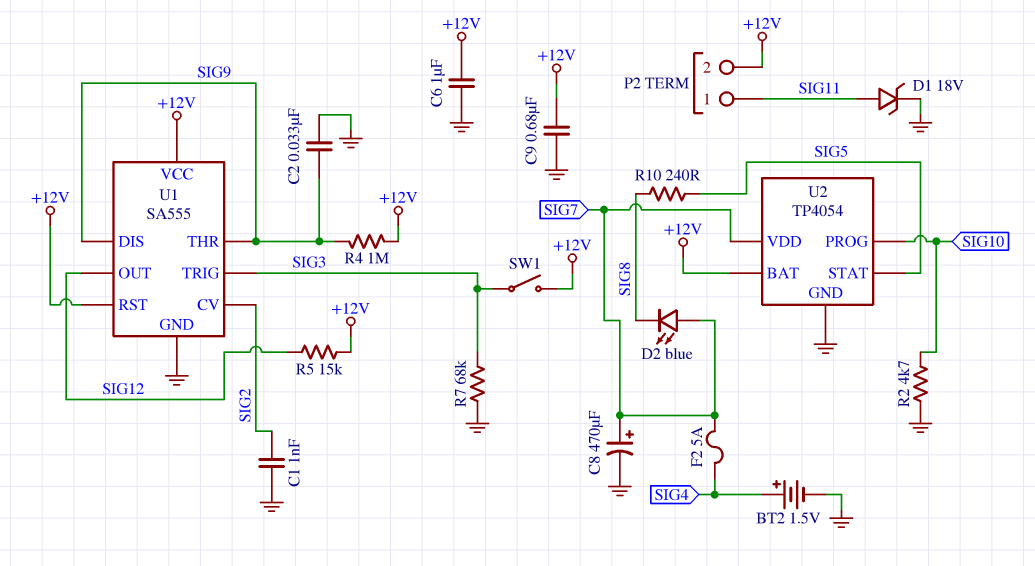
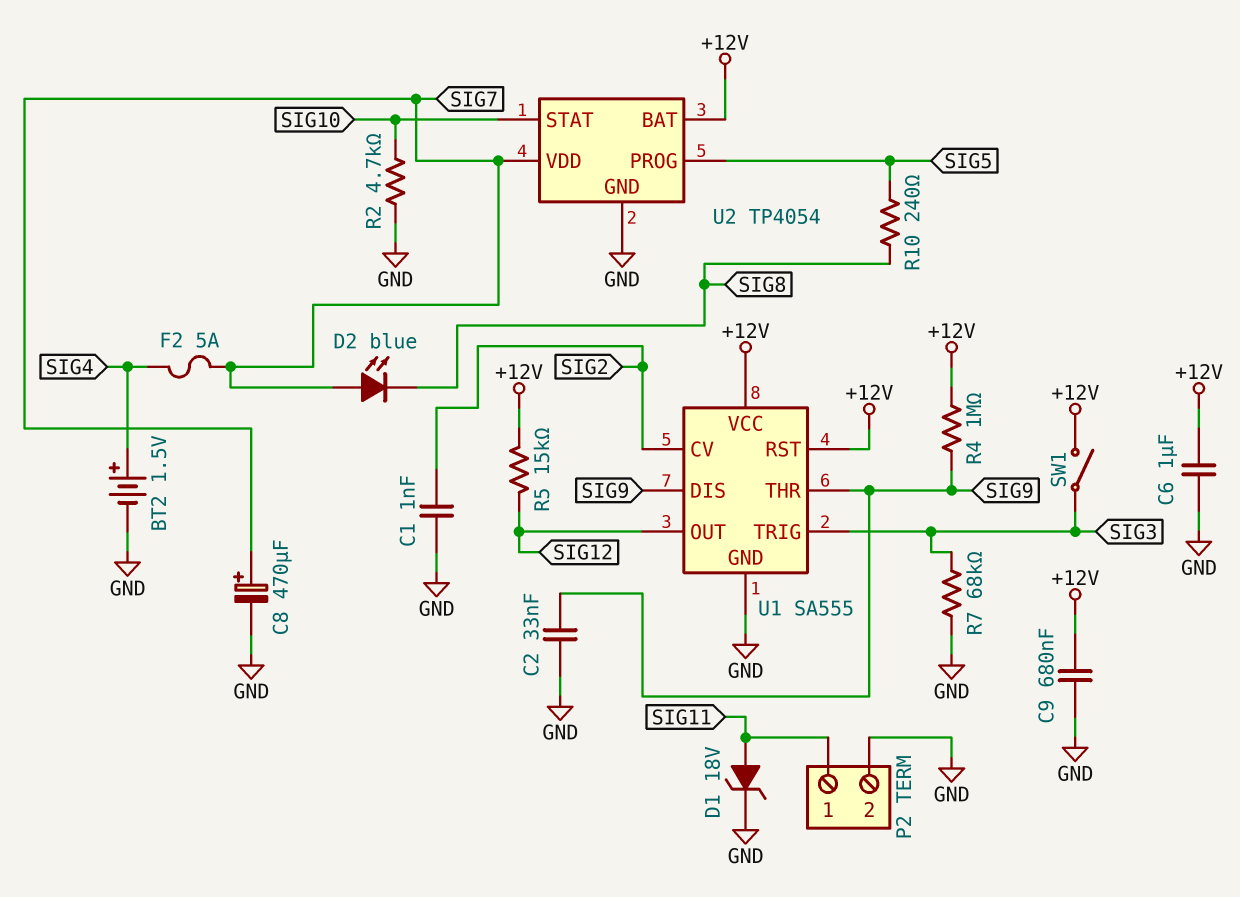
P2 pin 2: +12V -> GND
U2 pin PROG: SIG10 -> SIG5
U2 pin STAT: SIG5 -> SIG10

